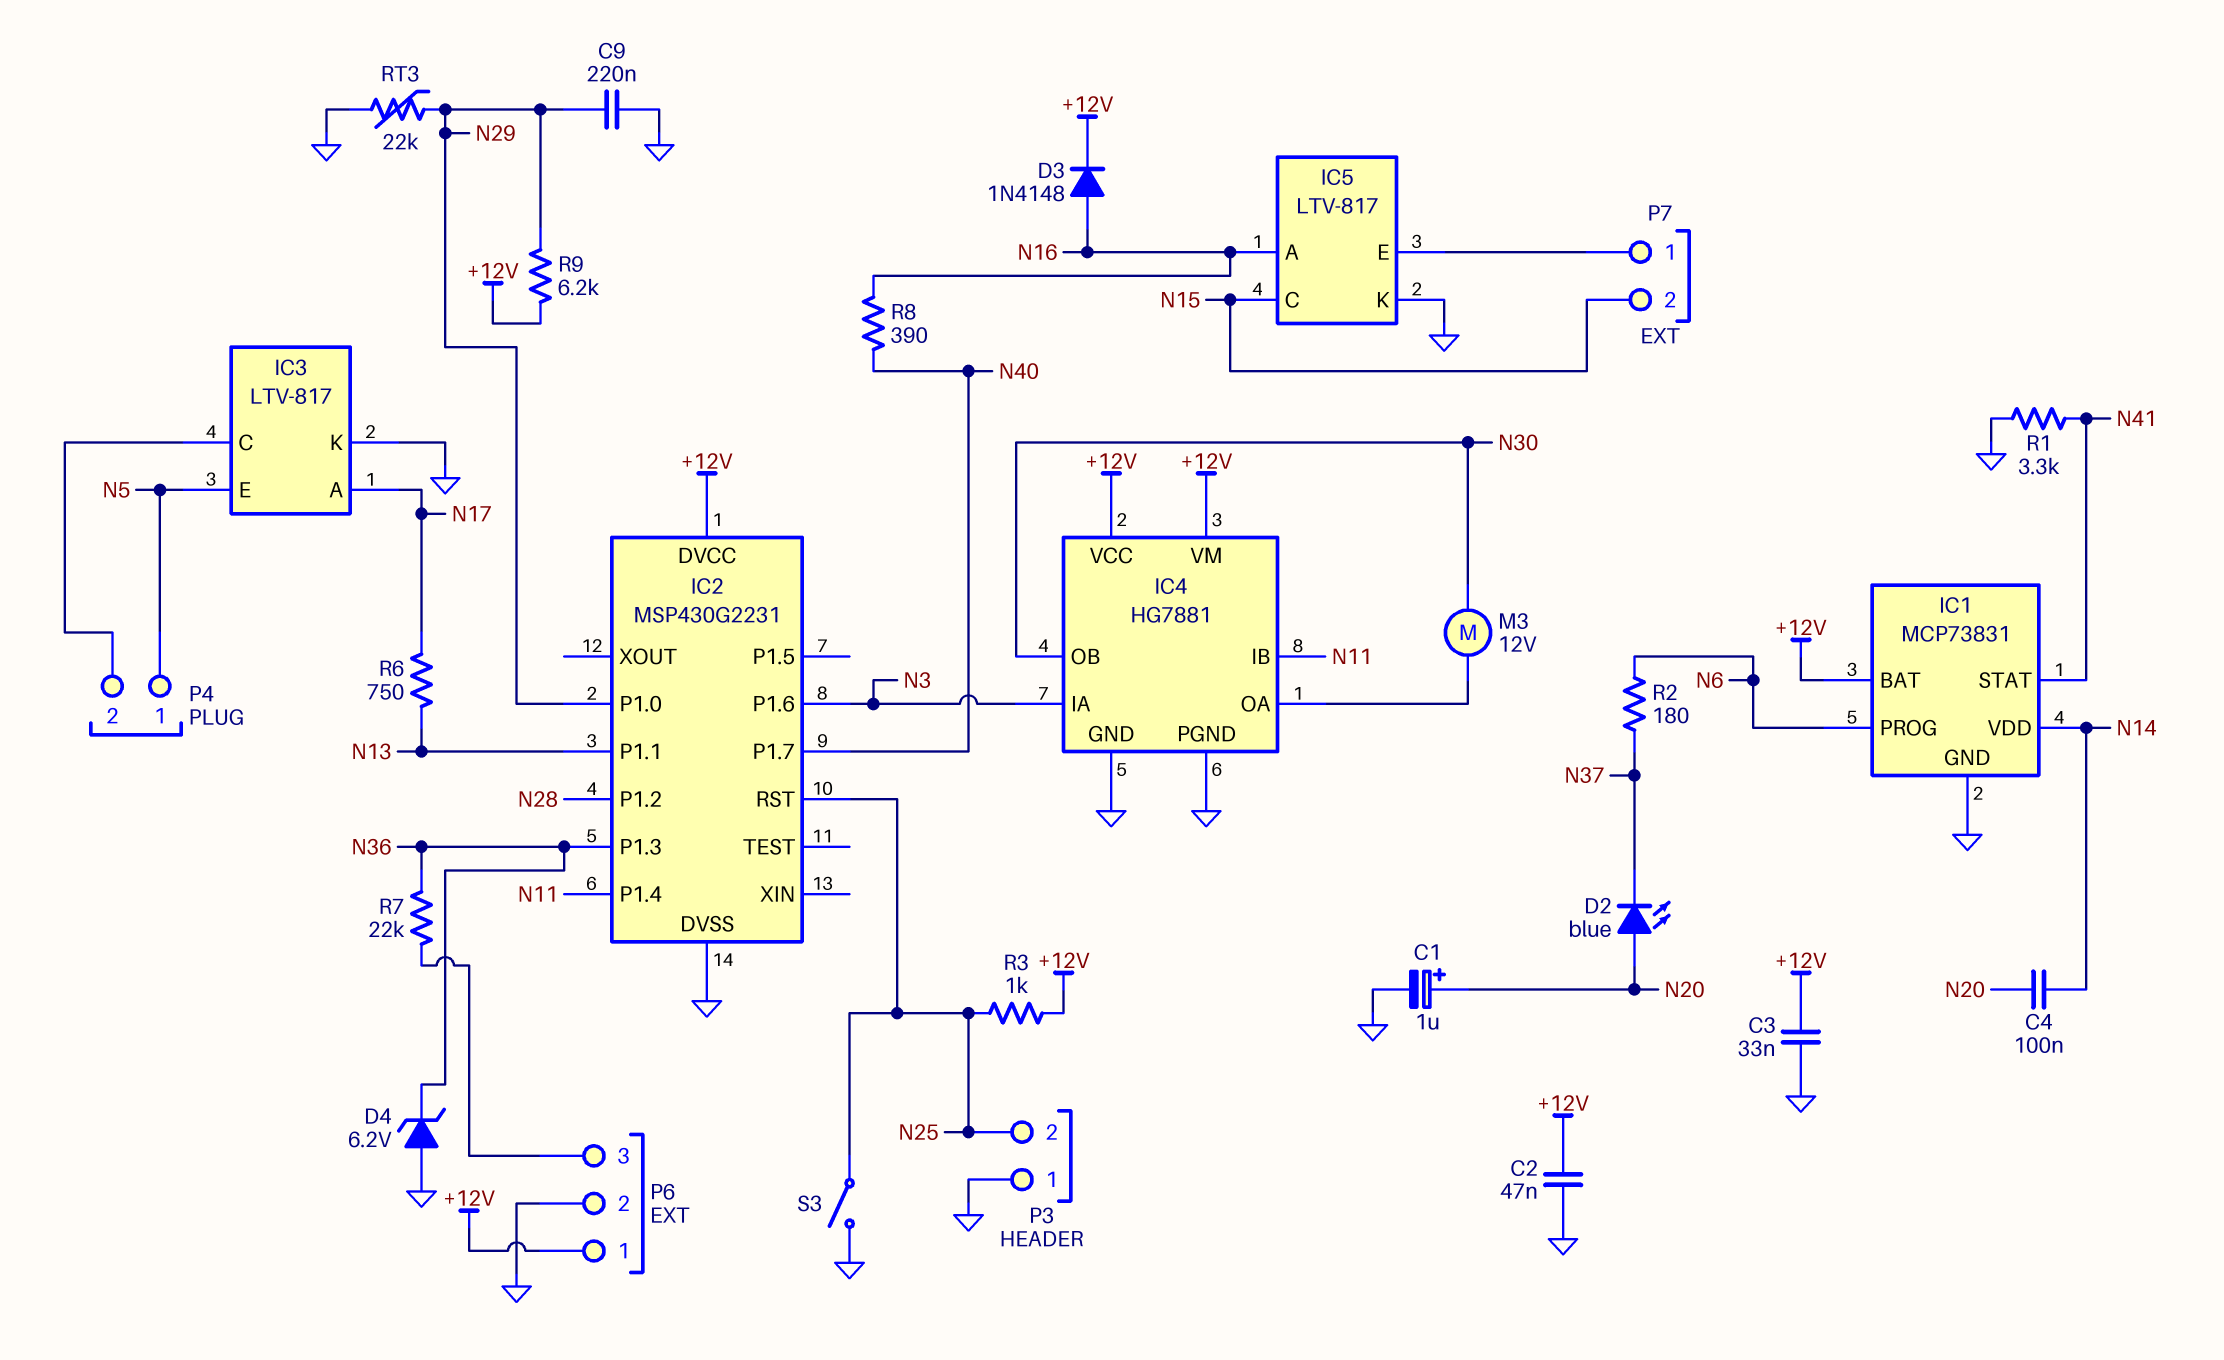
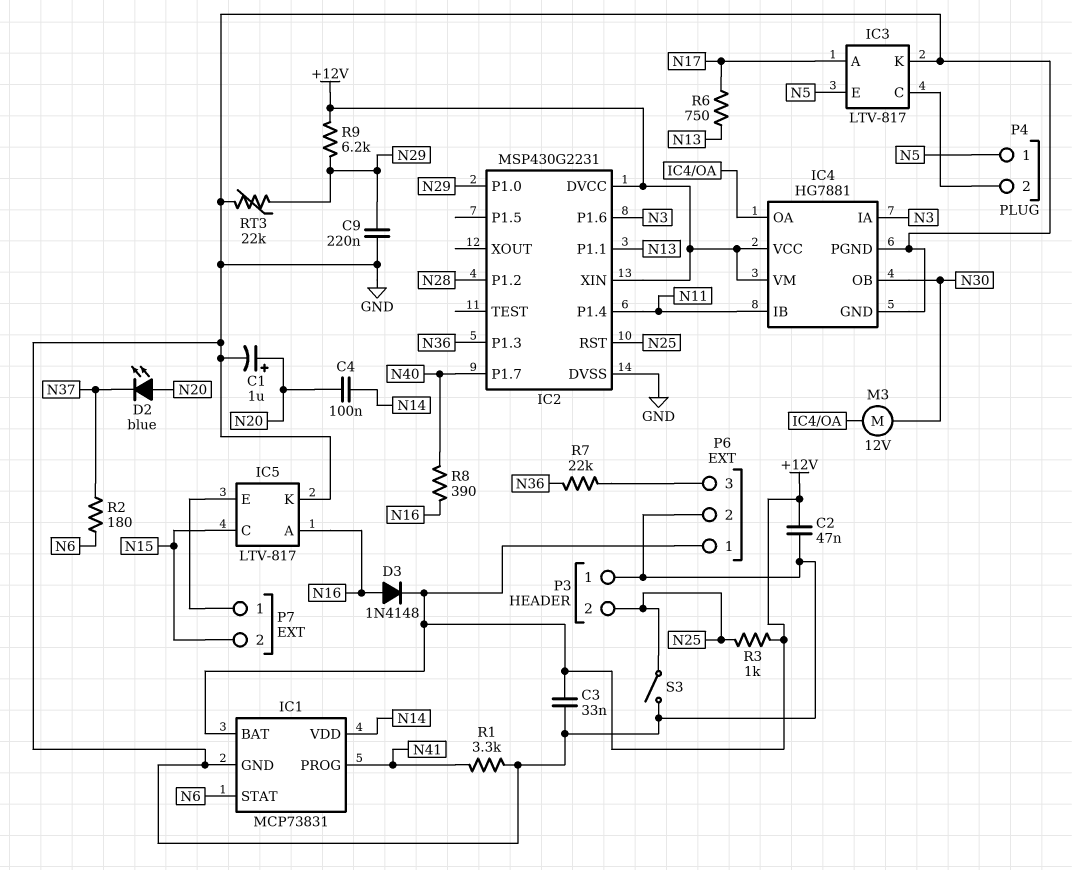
D4: zener 6.2V (A GND, K N36) -> none
IC1 pin PROG: N6 -> N41
IC1 pin STAT: N41 -> N6
IC2 pin XIN: none -> +12V

